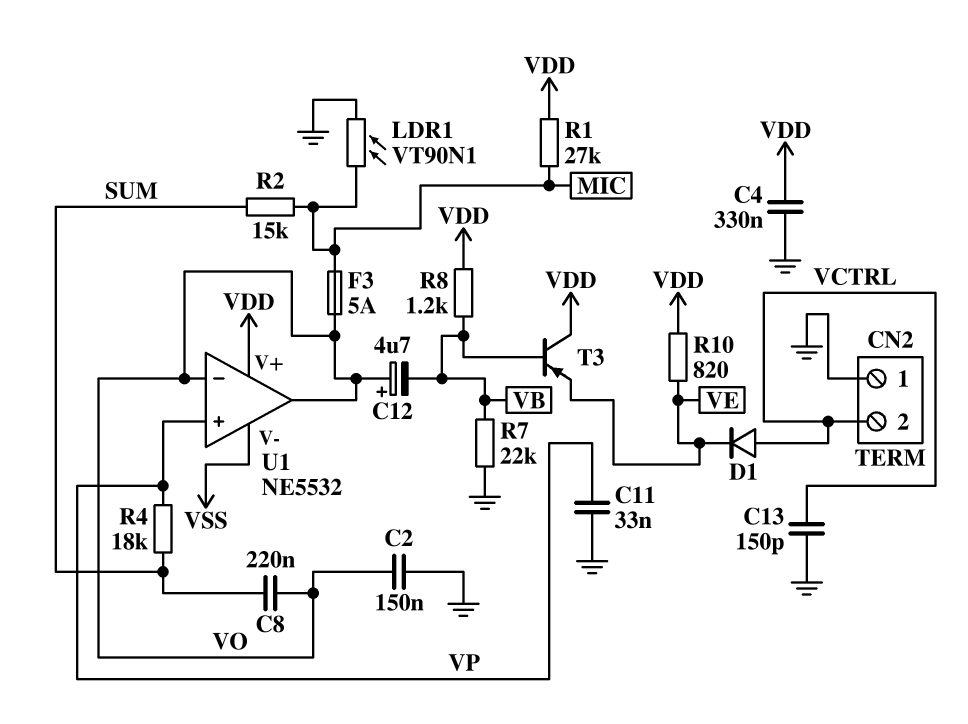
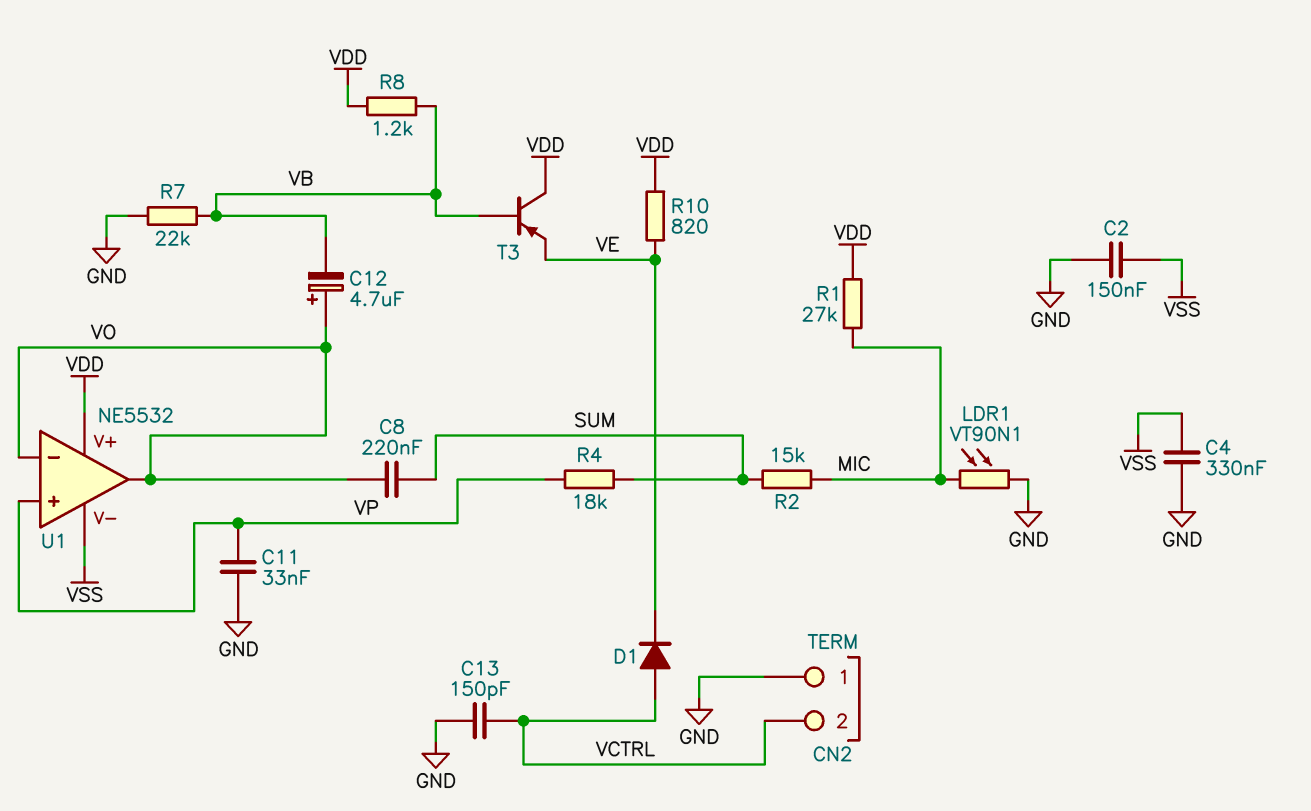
C2: 150nF (GND, VO) -> 150nF (GND, VSS)
C4: 330nF (GND, VDD) -> 330nF (GND, VSS)
F3: 5A (MIC, VO) -> none

